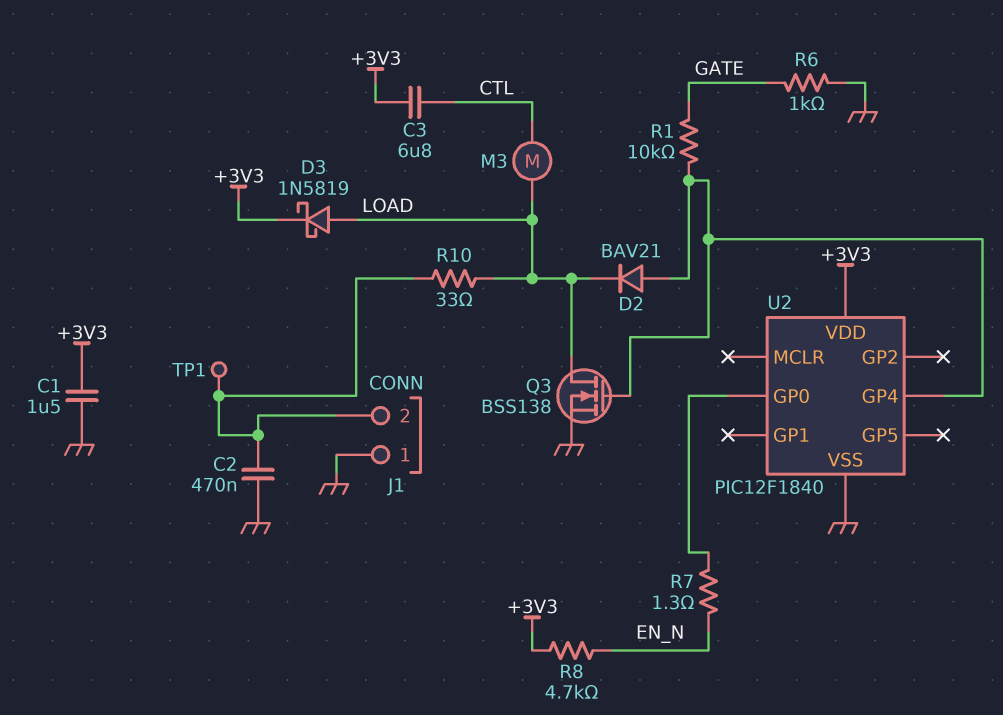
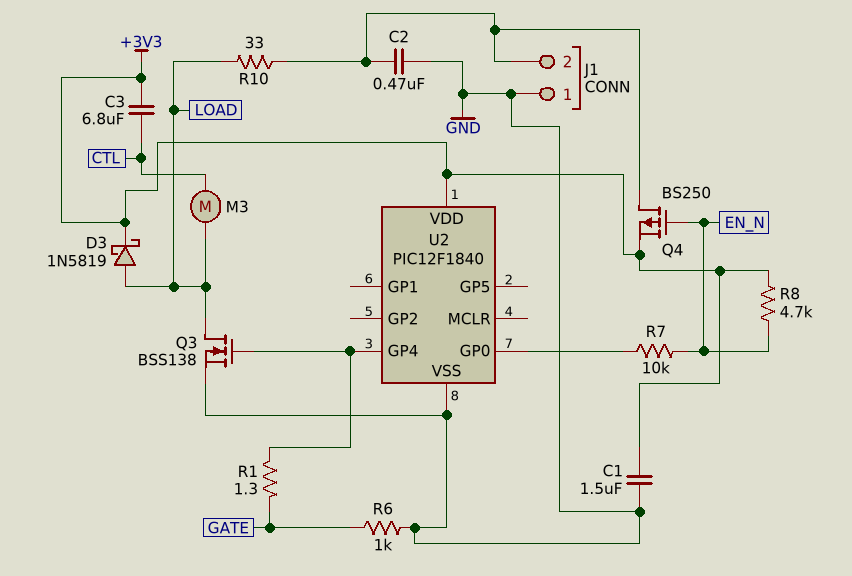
D2: diode BAV21 (A U2/GP4, K LOAD) -> none
Q4: none -> PMOS BS250 (G EN_N, D J1/2, S +3V3)
R1: 10k (GATE, U2/GP4) -> 1.3 (GATE, U2/GP4)
R7: 1.3 (EN_N, U2/GP0) -> 10k (EN_N, U2/GP0)
TP1: test point (J1/2) -> none

